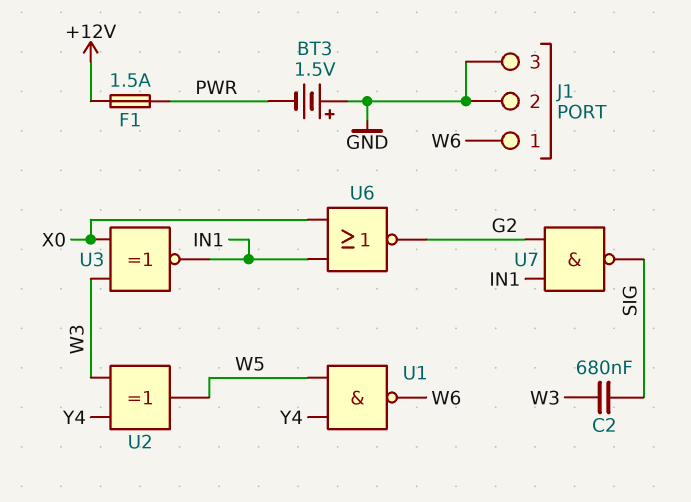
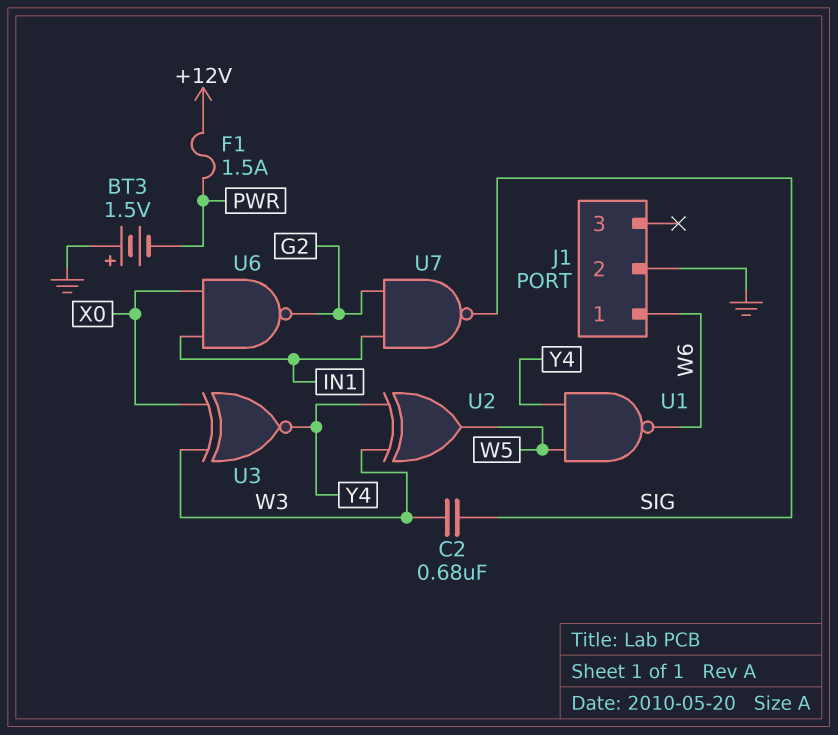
J1 pin 3: GND -> none
U3: XNOR (in W3, in X0, out IN1) -> XNOR (in W3, in X0, out Y4)
U6: NOR (in IN1, in X0, out G2) -> NAND (in IN1, in X0, out G2)

